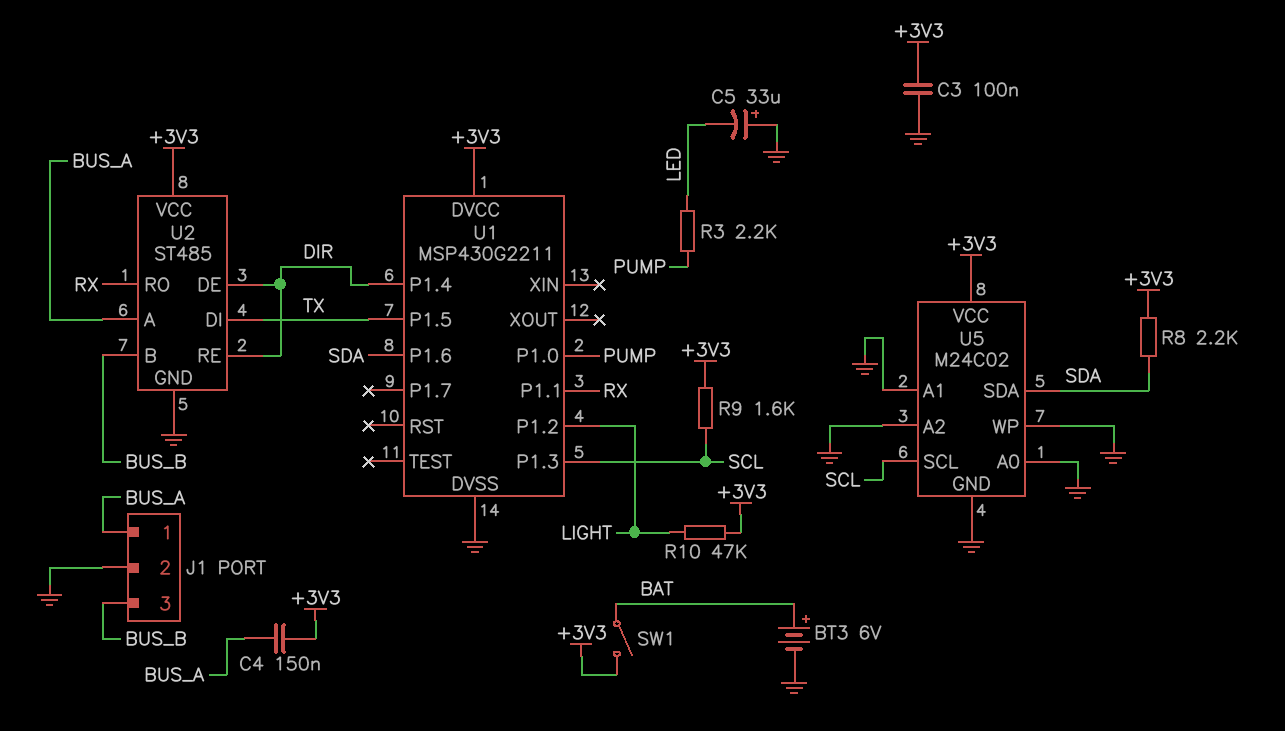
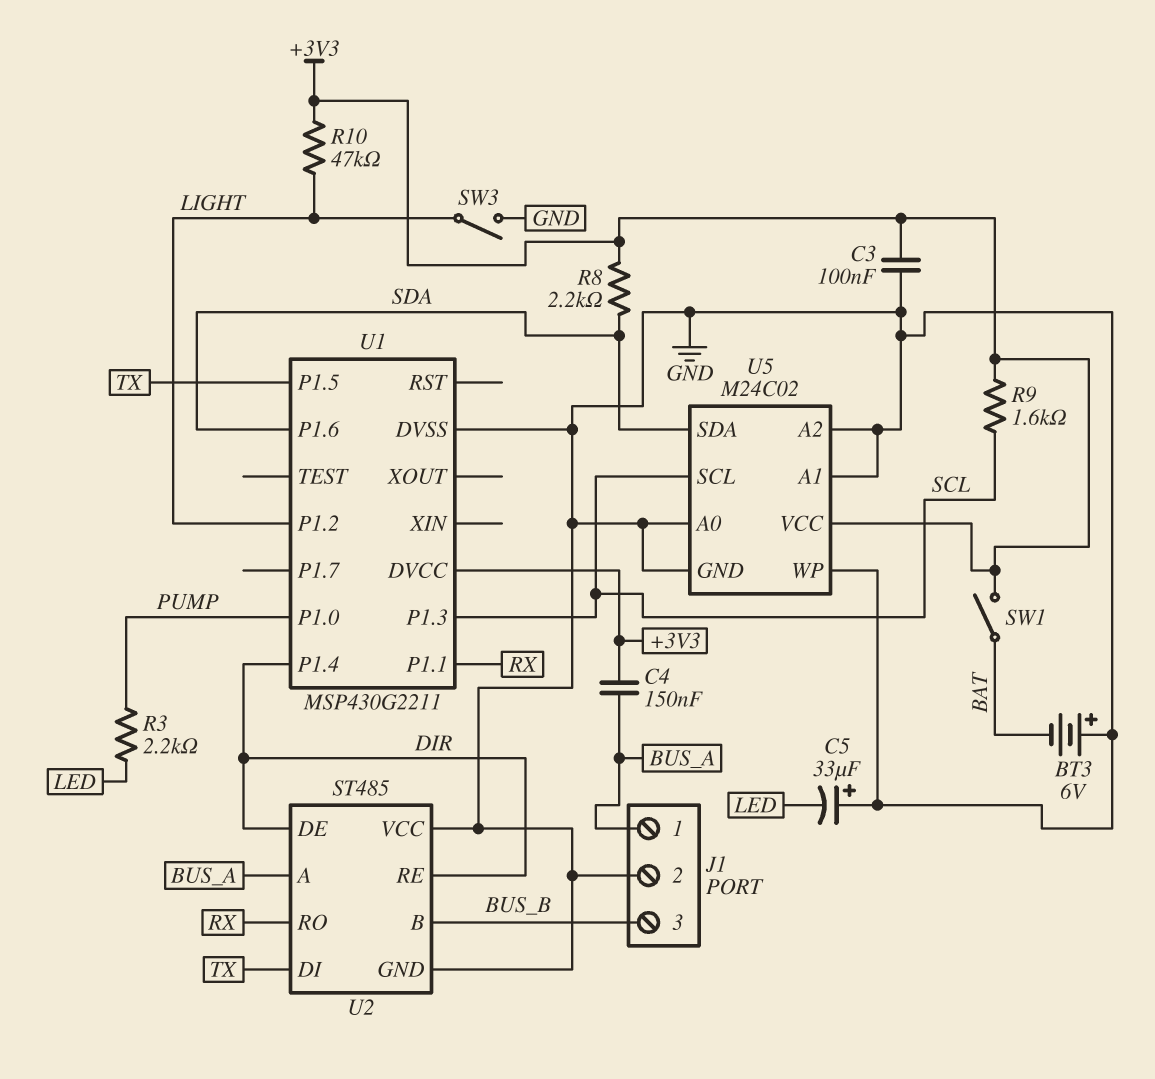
BT3: 6V (plus BAT, minus GND) -> 6V (plus GND, minus BAT)
SW3: none -> switch (GND, LIGHT)
U2 pin VCC: +3V3 -> GND

